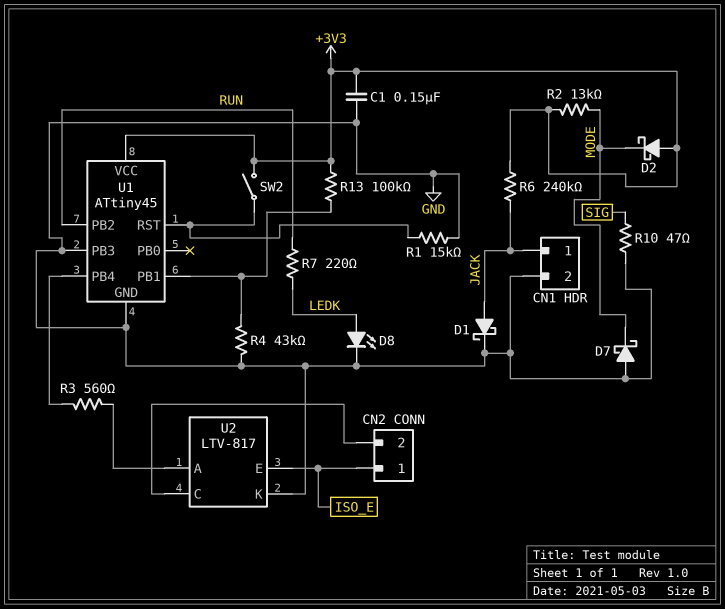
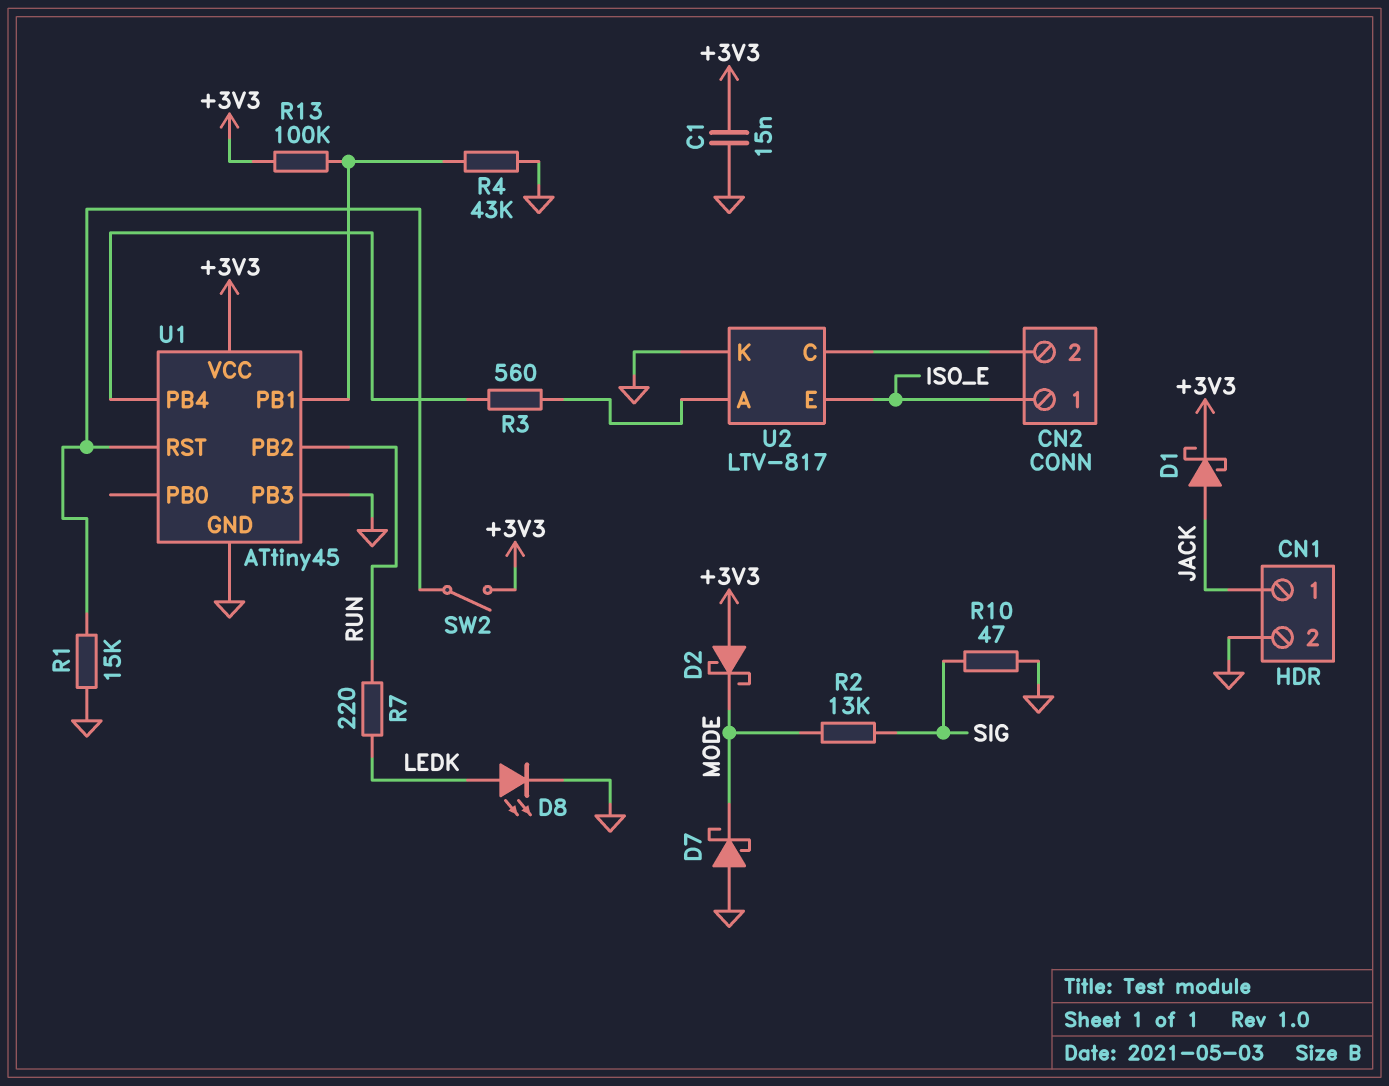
C1: 150nF (+3V3, GND) -> 15nF (+3V3, GND)
D1: schottky (A JACK, K GND) -> schottky (A JACK, K +3V3)
R2: 13k (+3V3, MODE) -> 13k (MODE, SIG)
R6: 240k (+3V3, JACK) -> none

